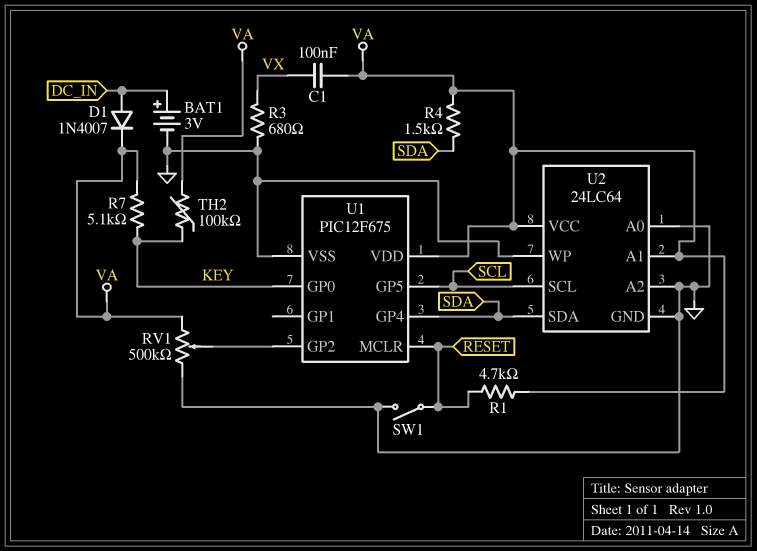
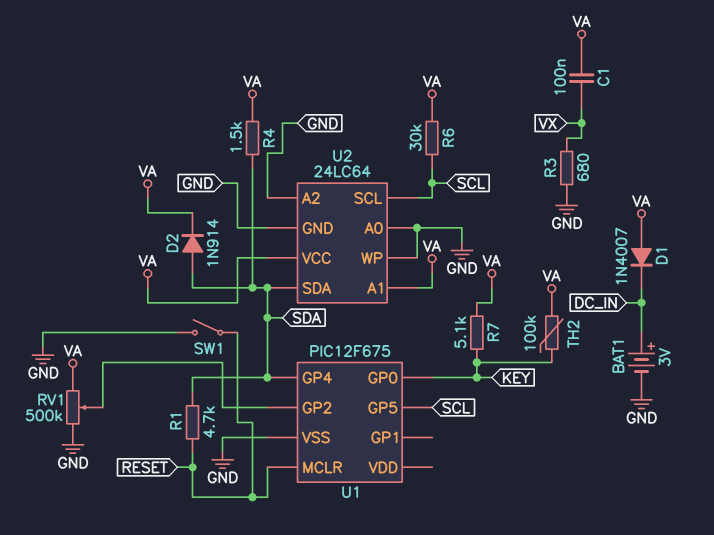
D1: diode 1N4007 (A DC_IN, K VA) -> diode 1N4007 (A VA, K DC_IN)
D2: none -> diode 1N914 (A SDA, K VA)
R1: 4.7k (RESET, VA) -> 4.7k (RESET, SDA)
R6: none -> 30k (SCL, VA)
U1 pin VDD: VA -> none

